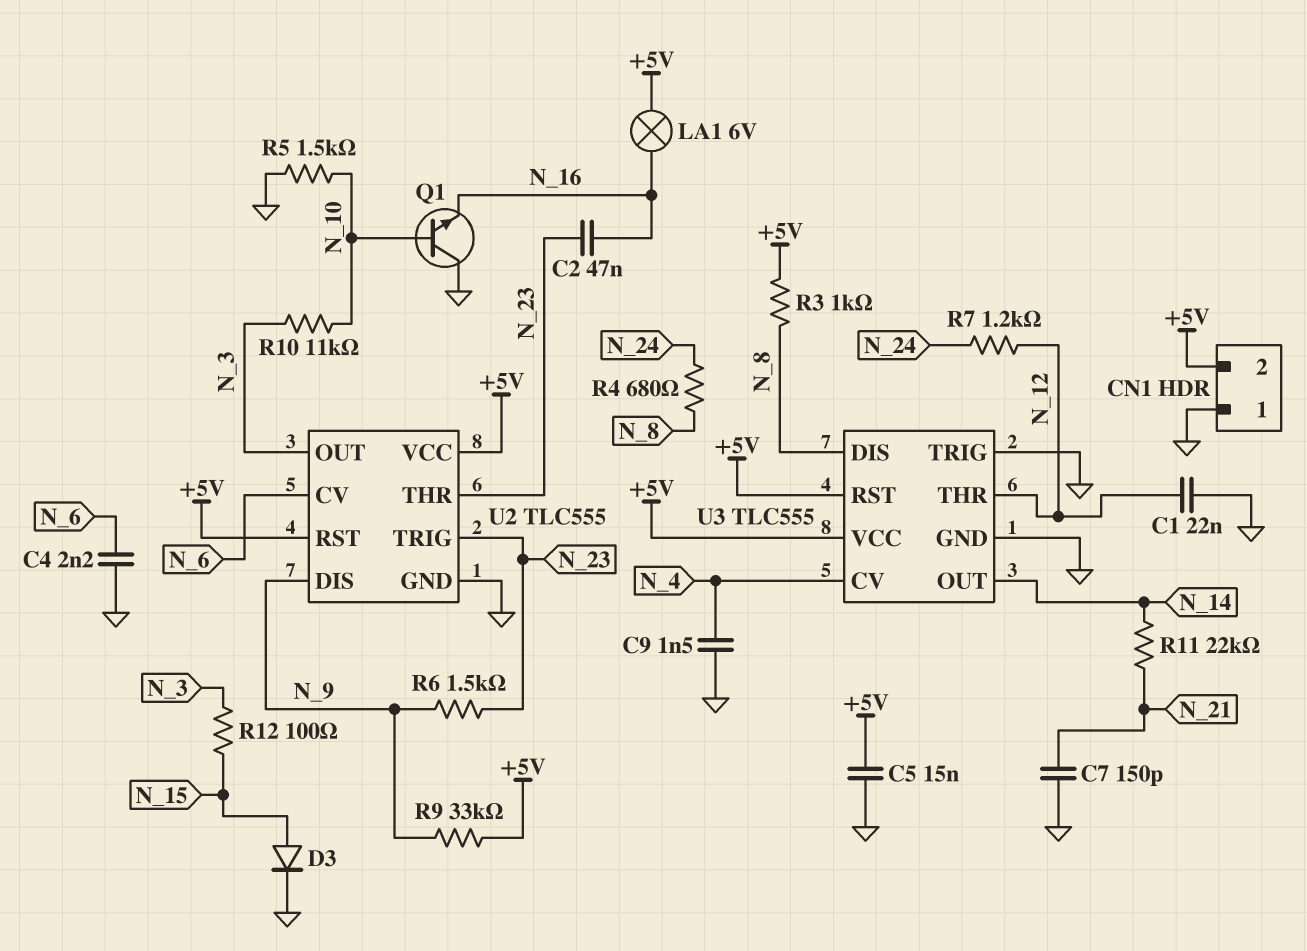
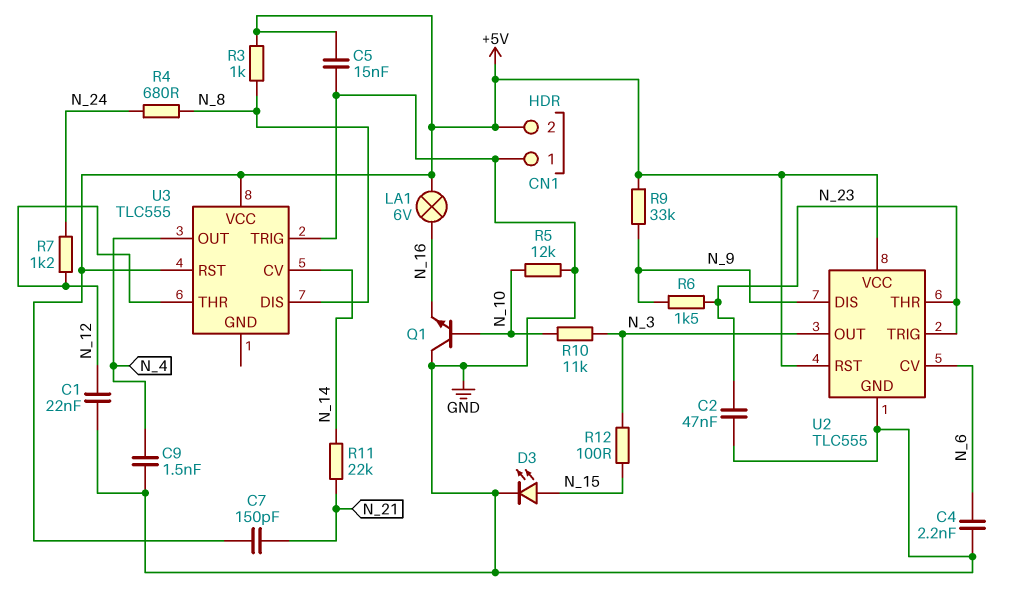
C2: 47nF (N_16, N_23) -> 47nF (GND, N_23)
C7: 150pF (GND, N_21) -> 150pF (+5V, N_21)
D3: diode (A N_15, K GND) -> LED (A N_15, K GND)
R5: 1.5k (GND, N_10) -> 12k (GND, N_10)
U3 pin CV: N_4 -> N_14
U3 pin GND: GND -> none
U3 pin OUT: N_14 -> N_4

